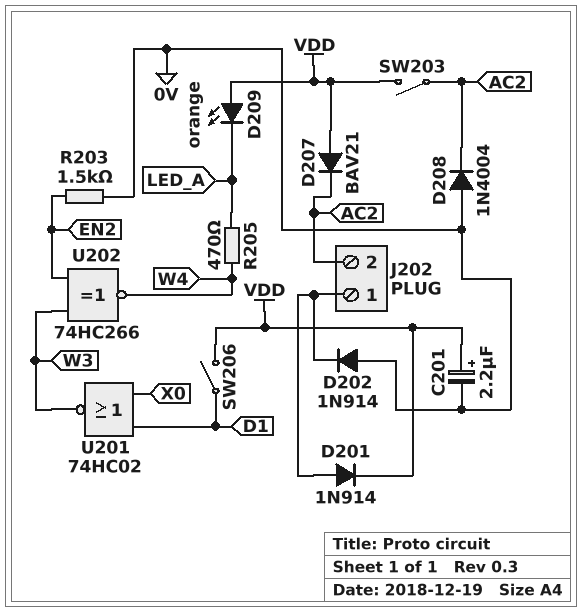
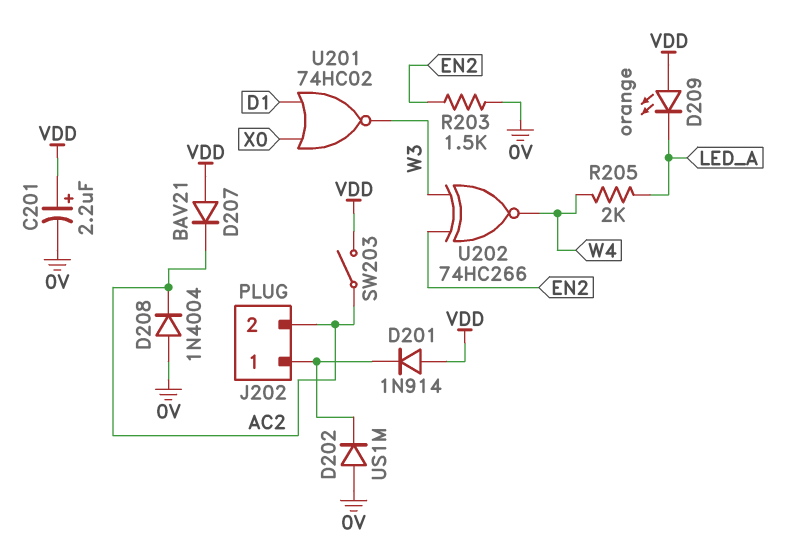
D201: diode 1N914 (A J202/1, K VDD) -> diode 1N914 (A VDD, K J202/1)
D202: diode 1N914 (A 0V, K J202/1) -> diode US1M (A 0V, K J202/1)
R205: 470 (LED_A, W4) -> 2k (LED_A, W4)
SW206: switch (D1, VDD) -> none

